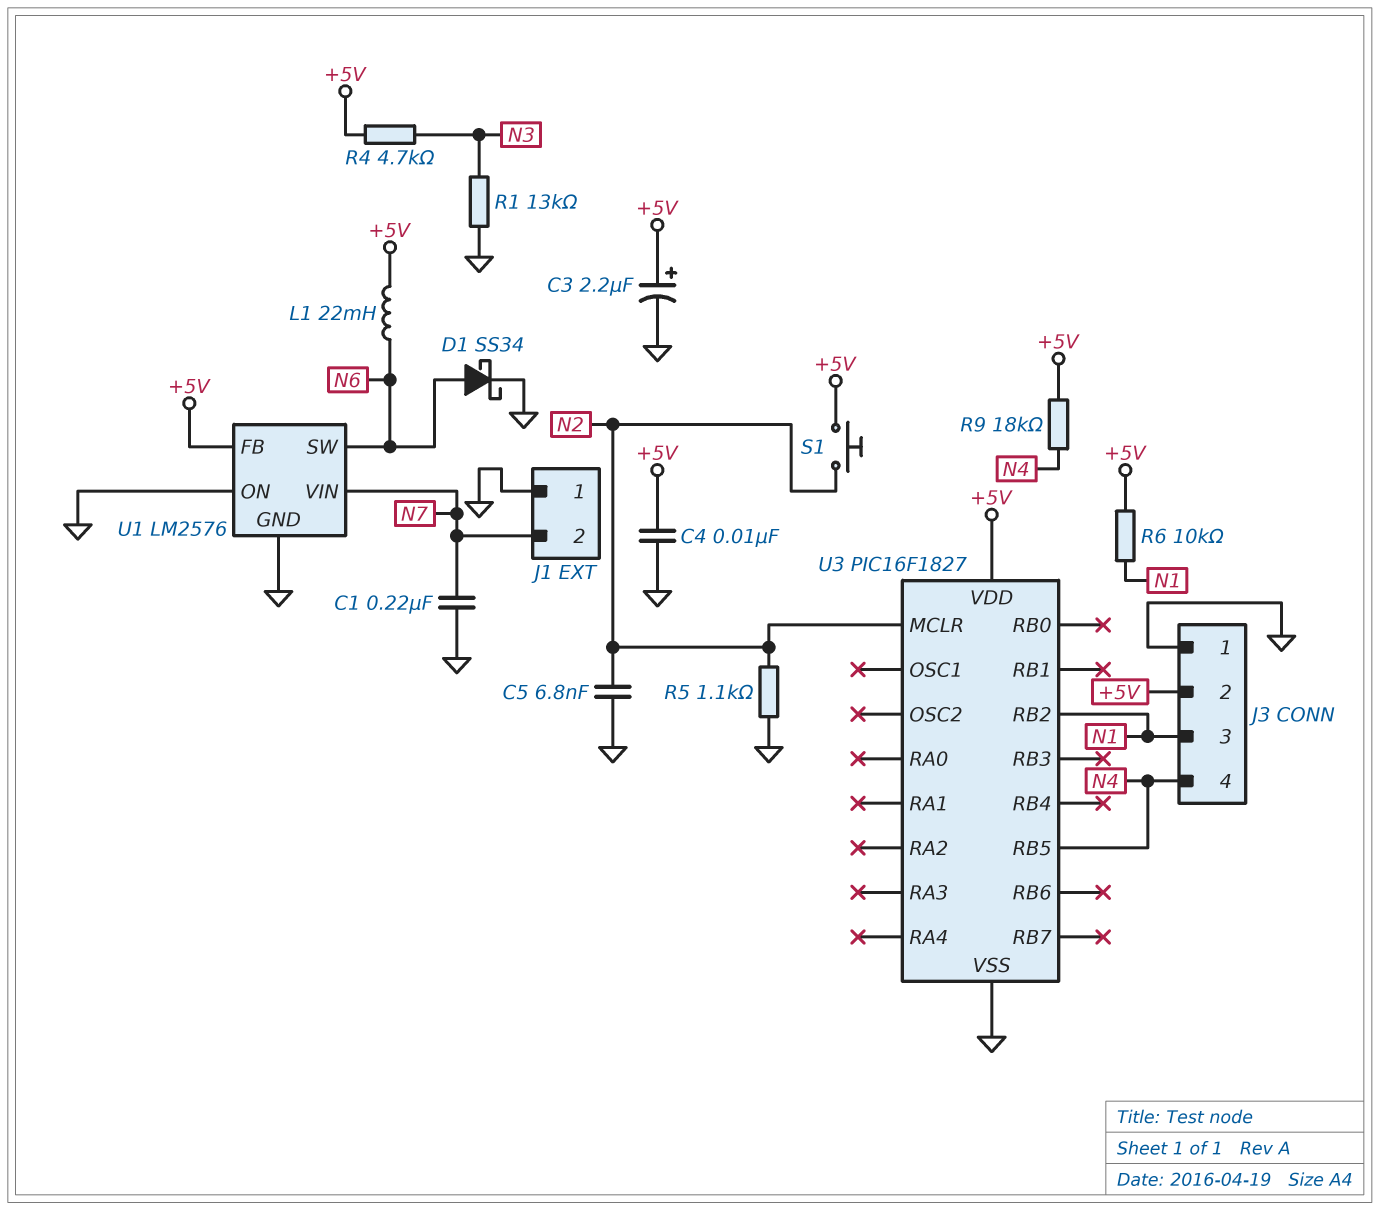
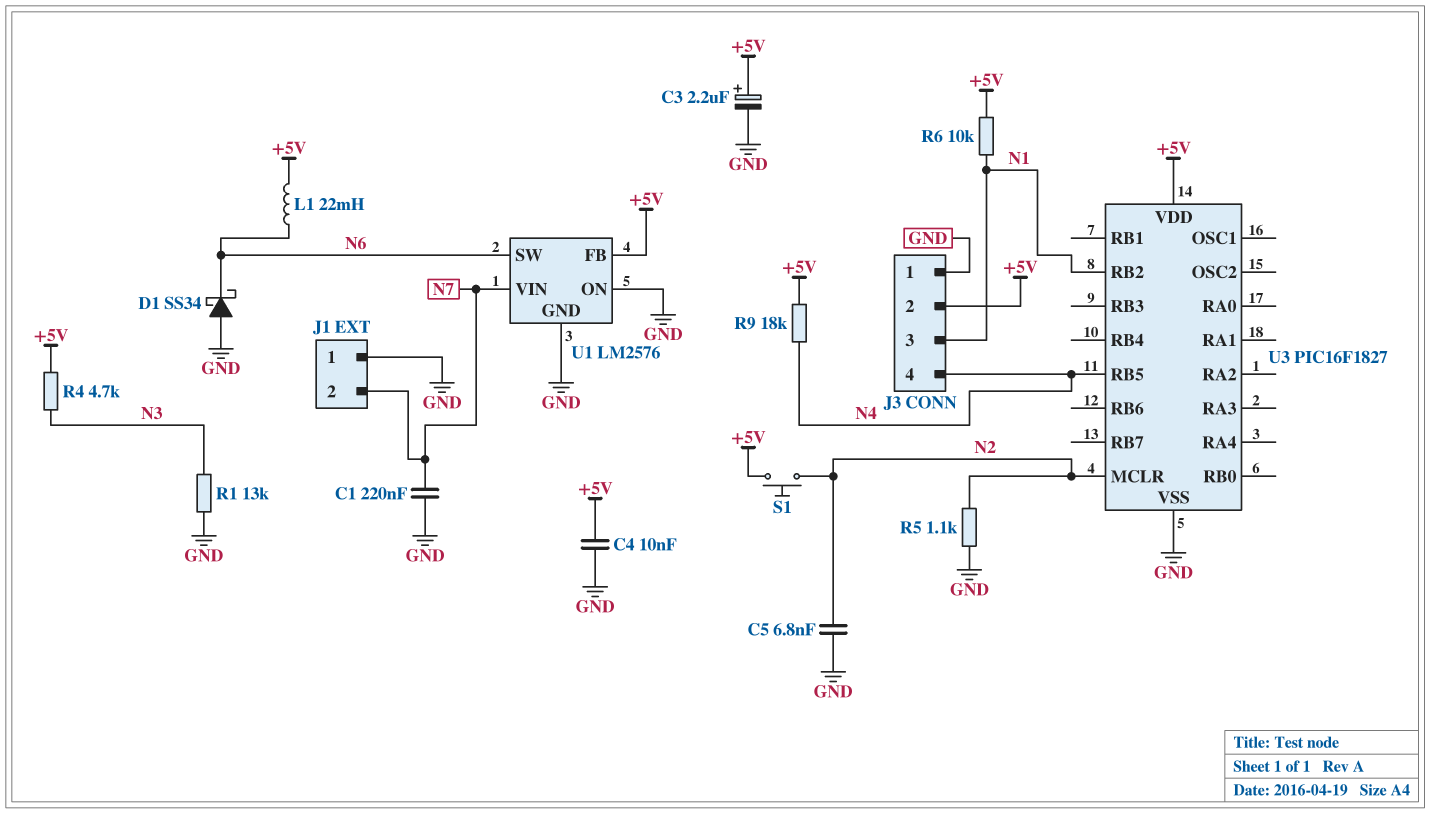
D1: schottky SS34 (A N6, K GND) -> schottky SS34 (A GND, K N6)

